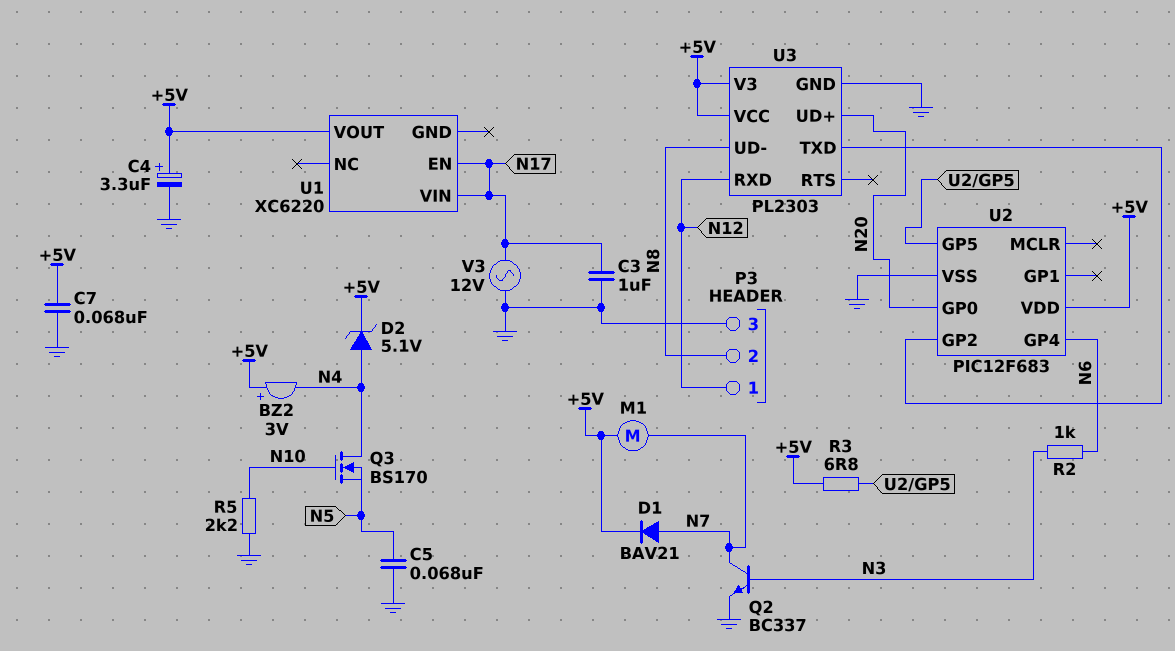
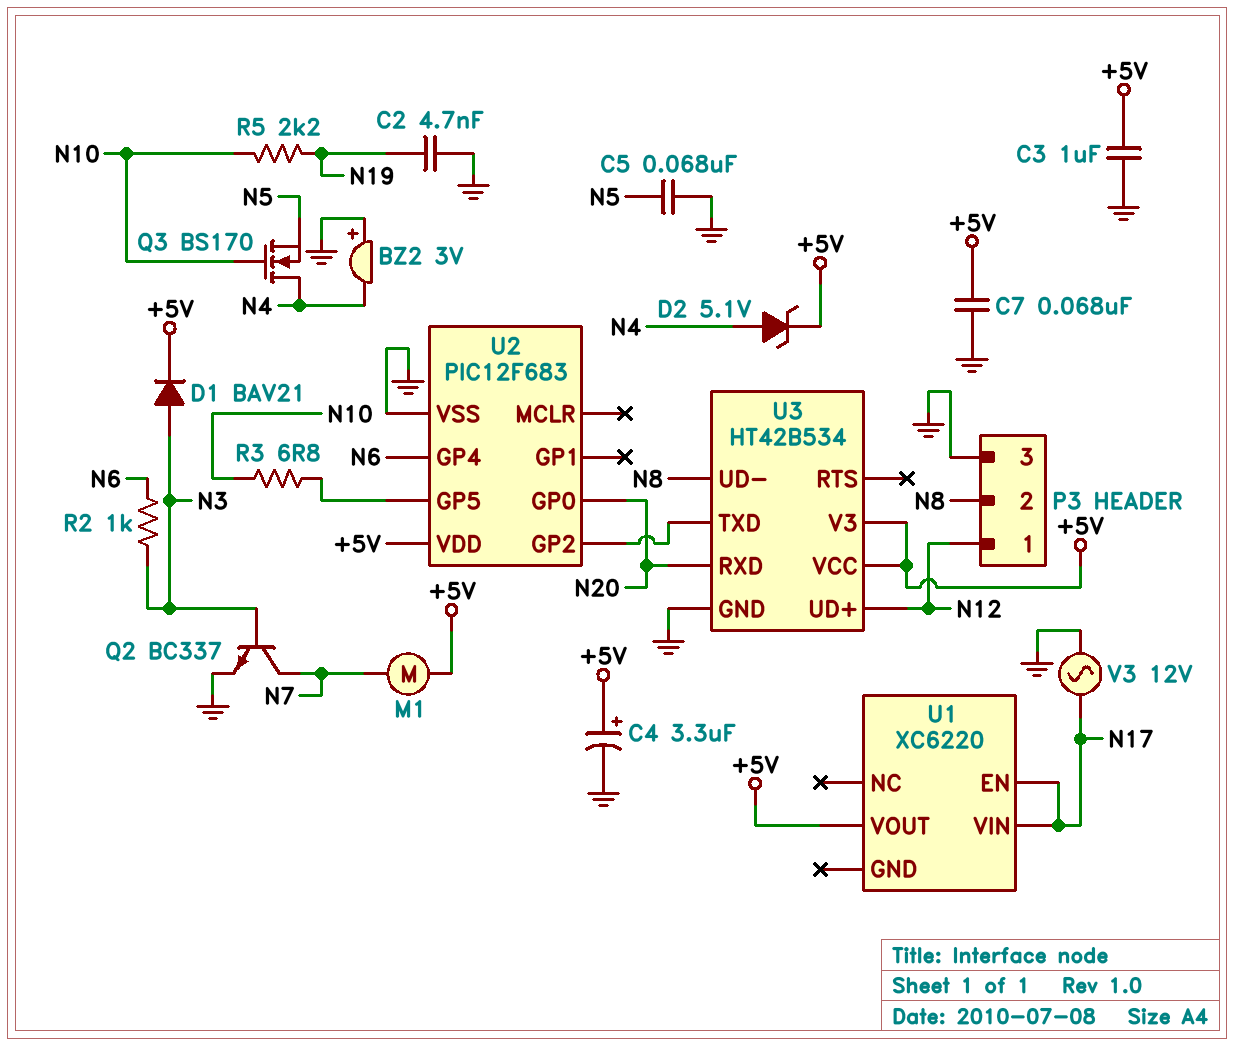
BZ2: buzzer 3V (plus +5V, minus N4) -> buzzer 3V (plus GND, minus N4)
C2: none -> 4.7nF (GND, N19)
C3: 1uF (GND, N17) -> 1uF (+5V, GND)
D1: diode BAV21 (A N7, K +5V) -> diode BAV21 (A N3, K +5V)
R3: 6.8 (+5V, U2/GP5) -> 6.8 (N10, U2/GP5)
R5: 2.2k (GND, N10) -> 2.2k (N10, N19)
U3: PL2303 -> HT42B534
U3 pin RXD: N12 -> N20
U3 pin UD+: N20 -> N12

